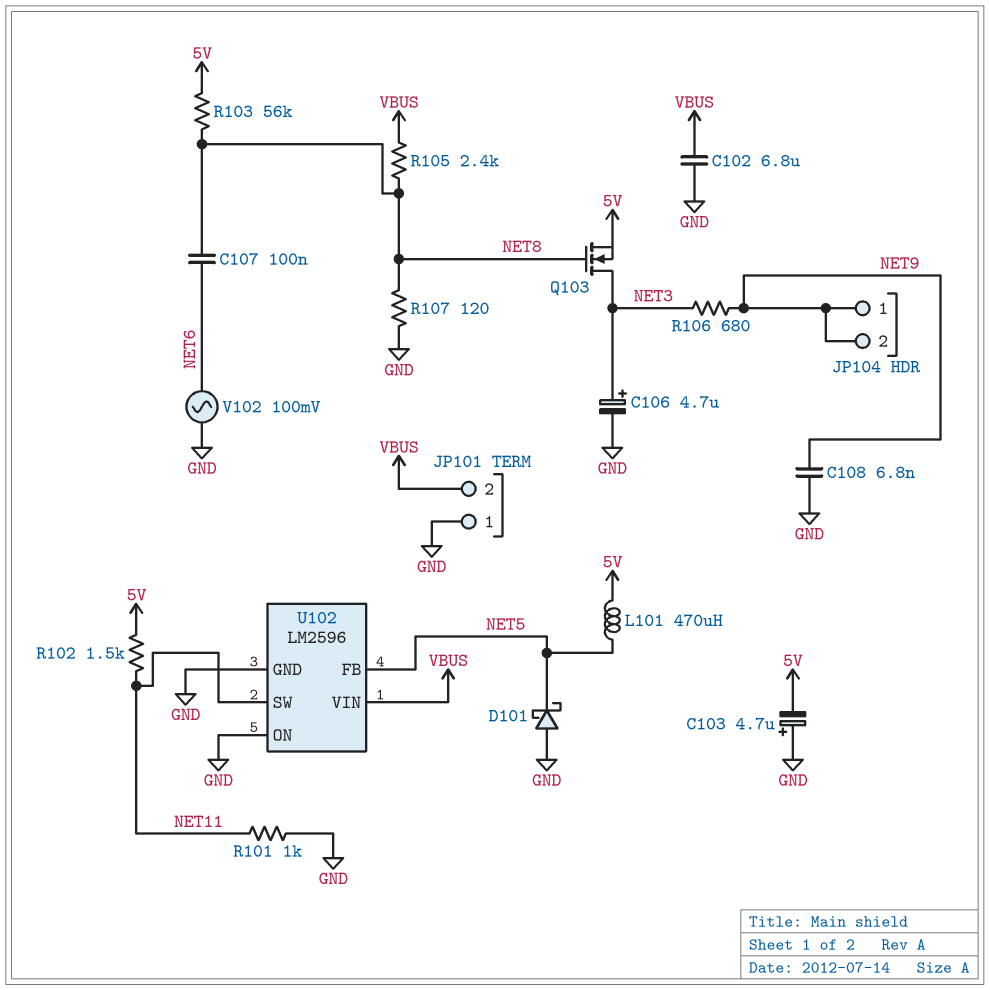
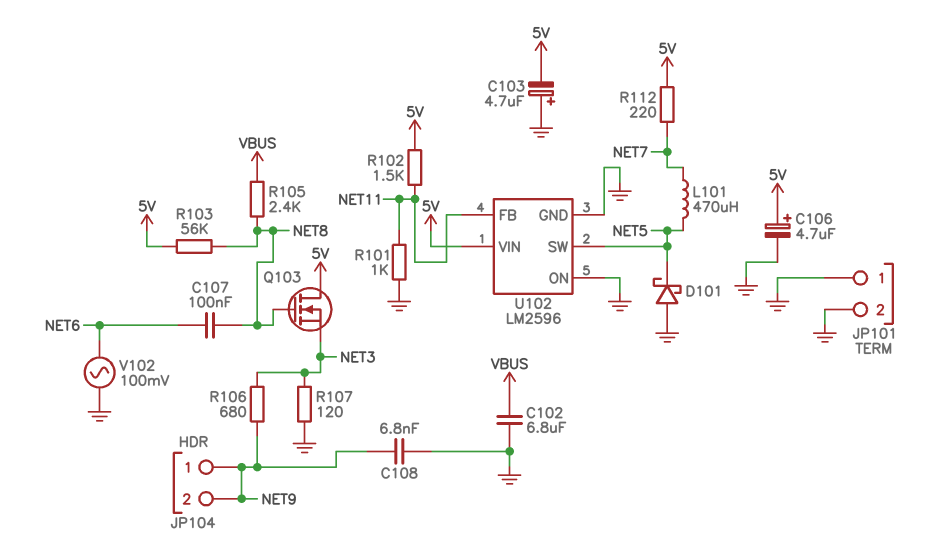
C106: 4.7uF (plus NET3, minus GND) -> 4.7uF (plus 5V, minus GND)
JP101 pin 2: VBUS -> GND
L101: 470uH (5V, NET5) -> 470uH (NET5, NET7)
Q103: NMOS (G NET8, D NET3, S 5V) -> NMOS (G NET8, D 5V, S NET3)
R107: 120 (GND, NET8) -> 120 (GND, NET3)
R112: none -> 220 (5V, NET7)
U102 pin FB: NET5 -> NET11
U102 pin SW: NET11 -> NET5
U102 pin VIN: VBUS -> 5V

